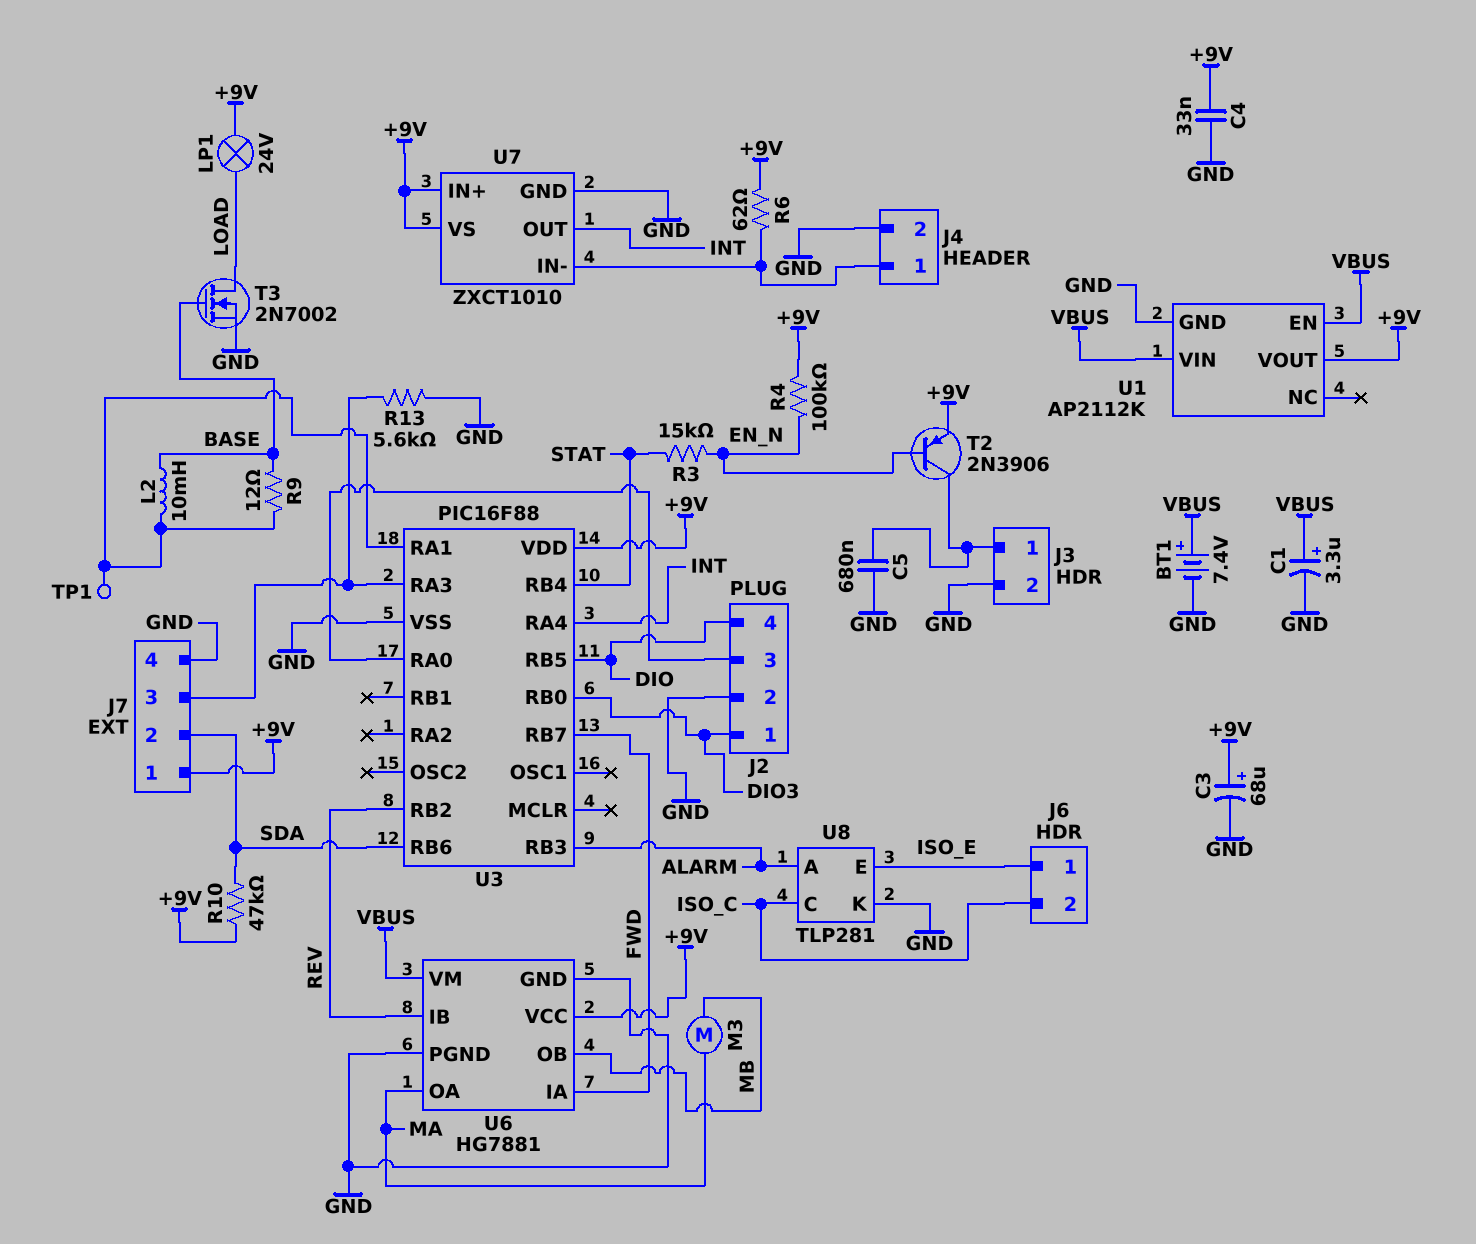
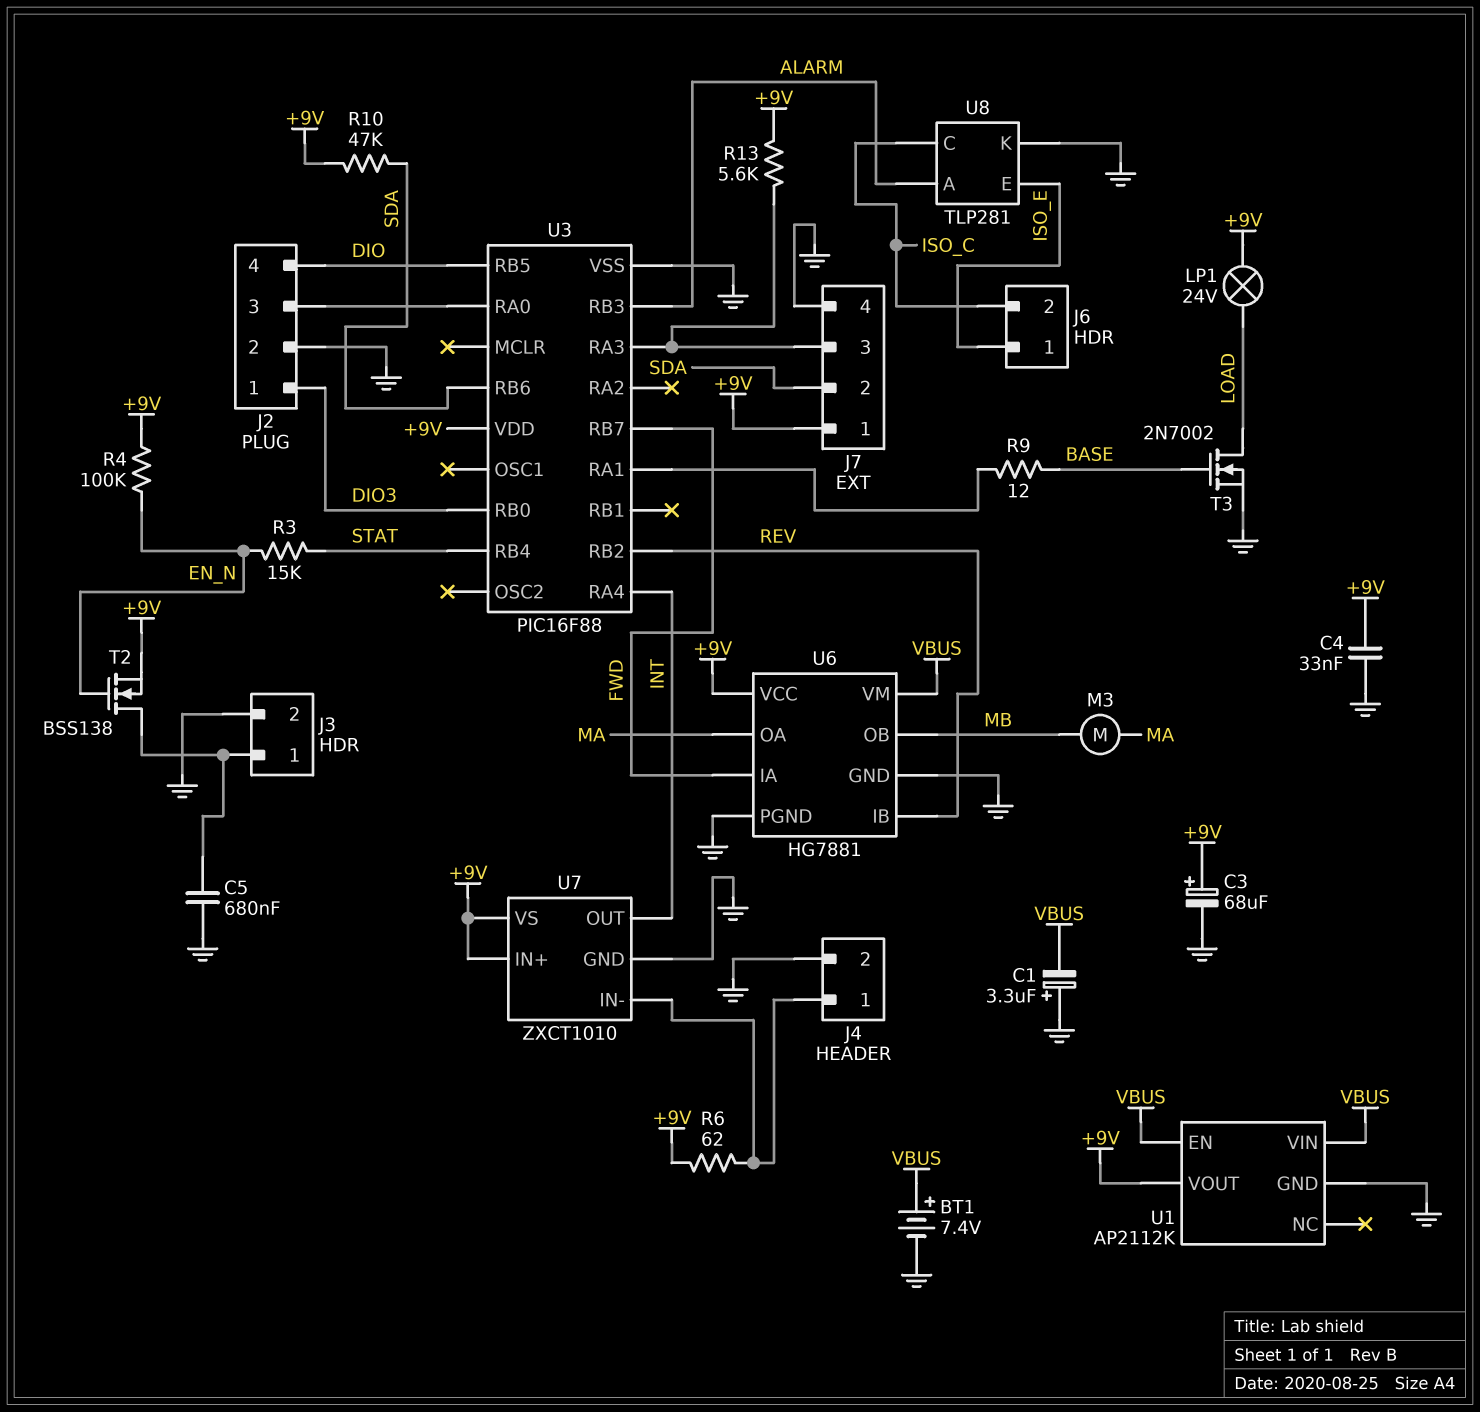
C1: 3.3uF (plus VBUS, minus GND) -> 3.3uF (plus GND, minus VBUS)
L2: 10mH (BASE, U3/RA1) -> none
R13: 5.6k (GND, J7/3) -> 5.6k (+9V, J7/3)
T2: PNP 2N3906 (B EN_N, C J3/1, E +9V) -> NMOS BSS138 (G EN_N, D J3/1, S +9V)
TP1: test point (U3/RA1) -> none

